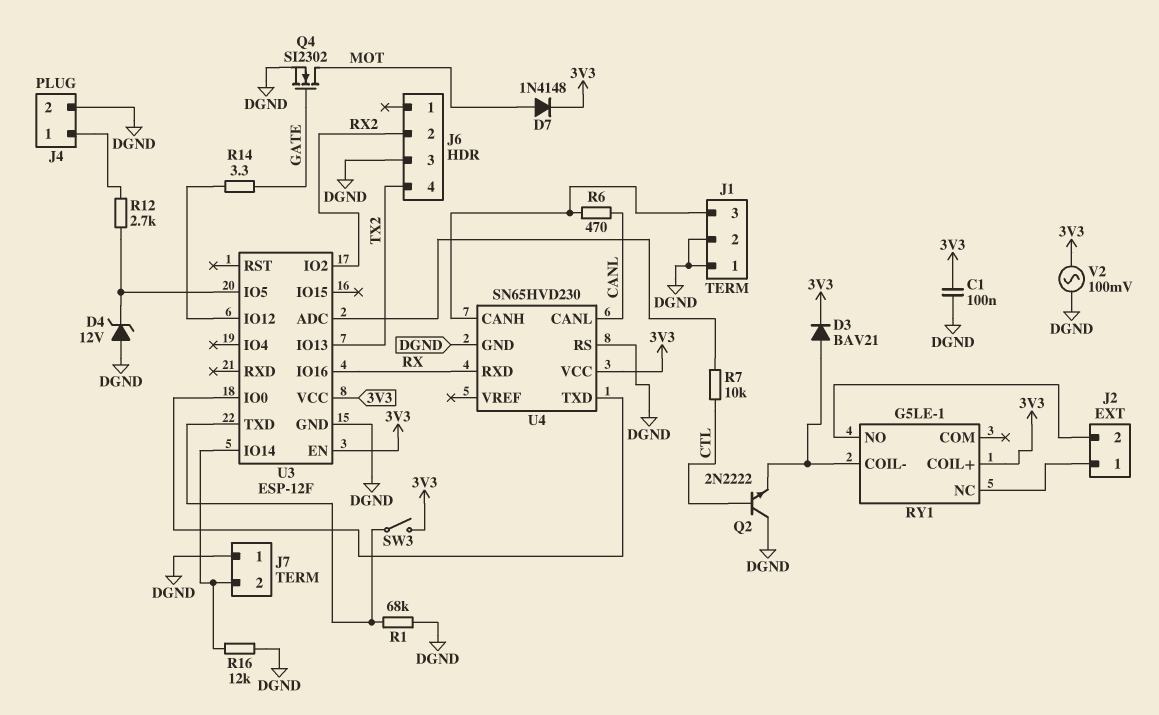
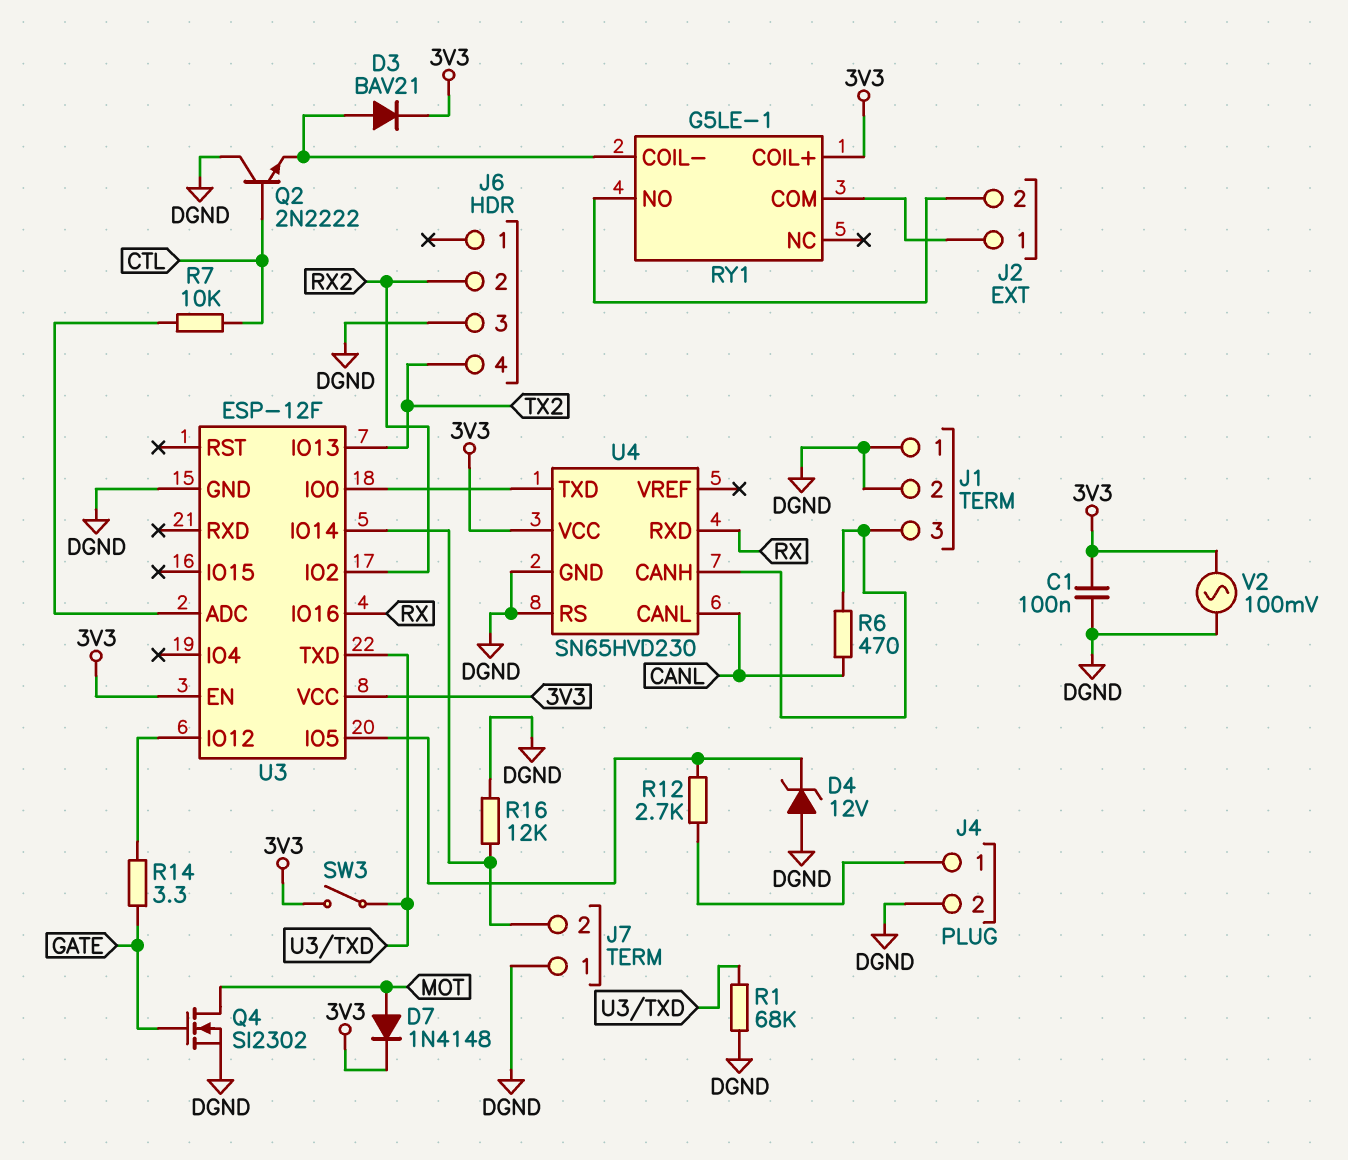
RY1 pin COM: none -> J2/1
RY1 pin NC: J2/1 -> none

